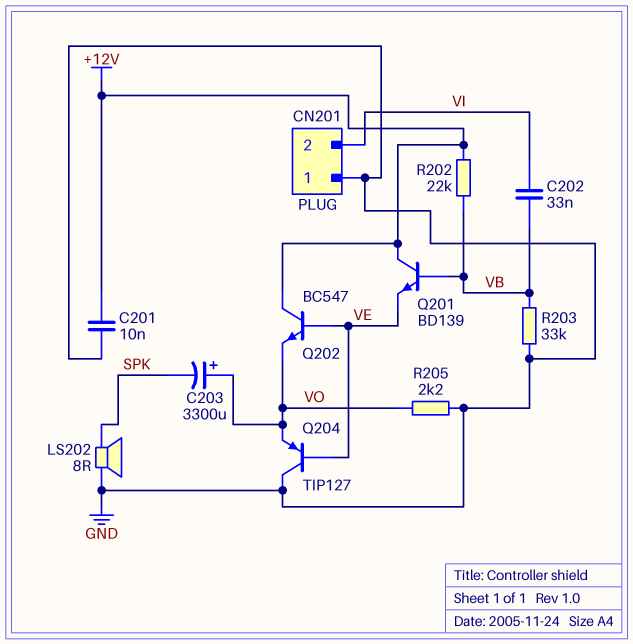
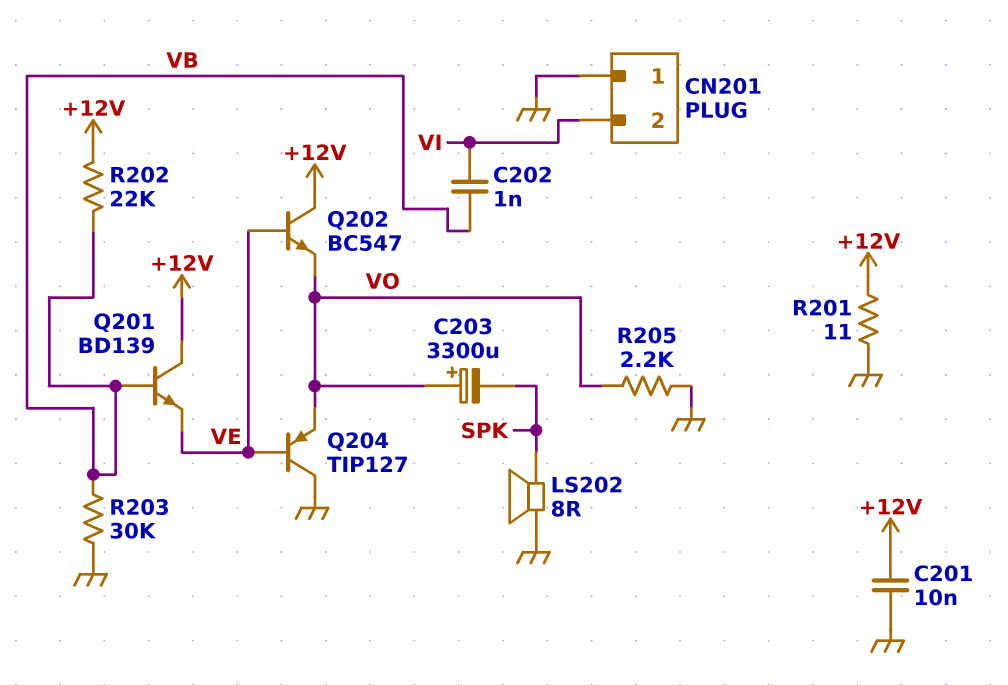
C202: 33nF (VB, VI) -> 1nF (VB, VI)
R201: none -> 11 (+12V, GND)
R203: 33k (GND, VB) -> 30k (GND, VB)

